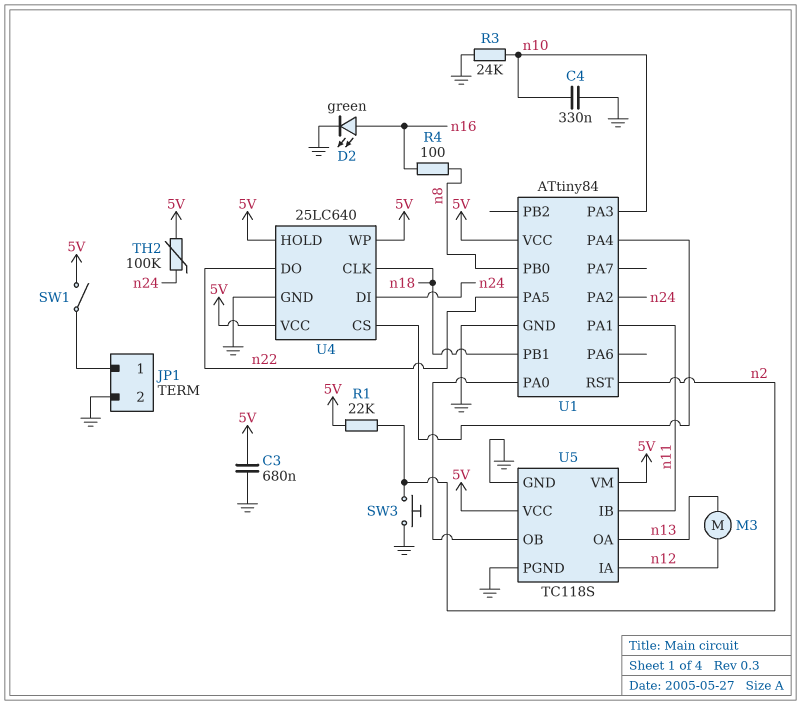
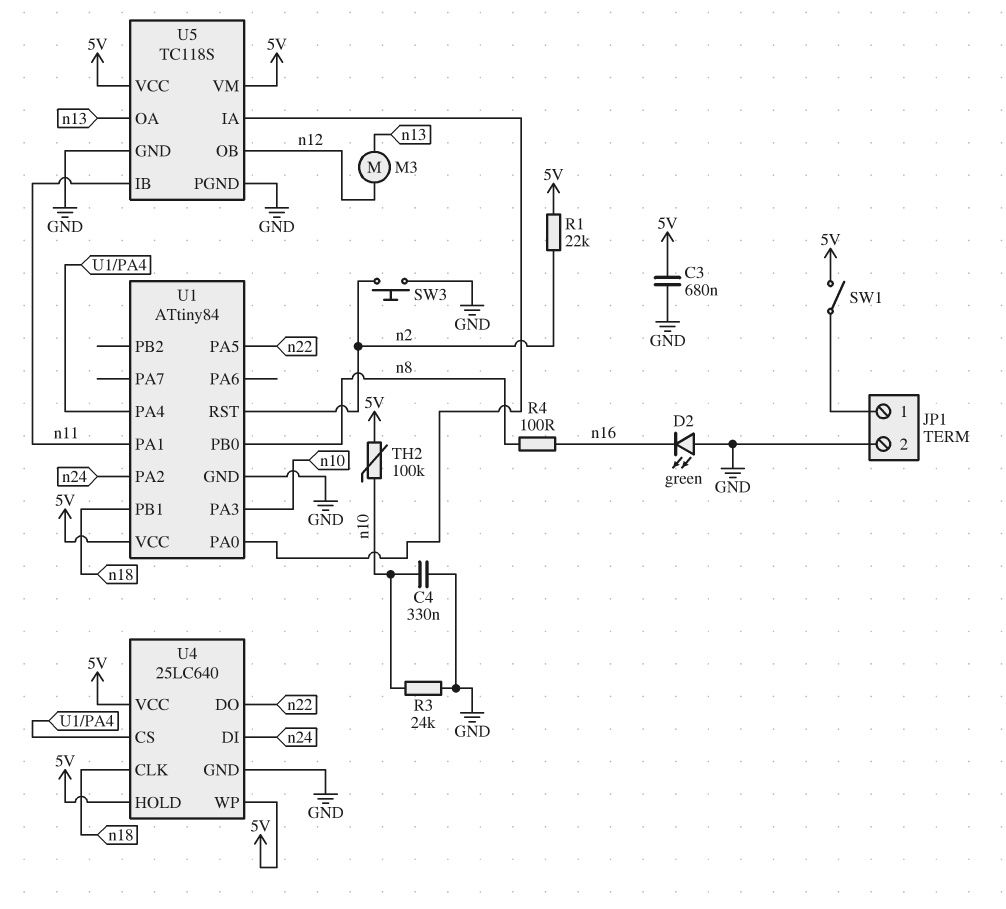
D2: LED green (A n16, K GND) -> LED green (A GND, K n16)
TH2: 100k (5V, n24) -> 100k (5V, n10)
U5 pin IA: n12 -> U1/PA0
U5 pin OB: U1/PA0 -> n12

